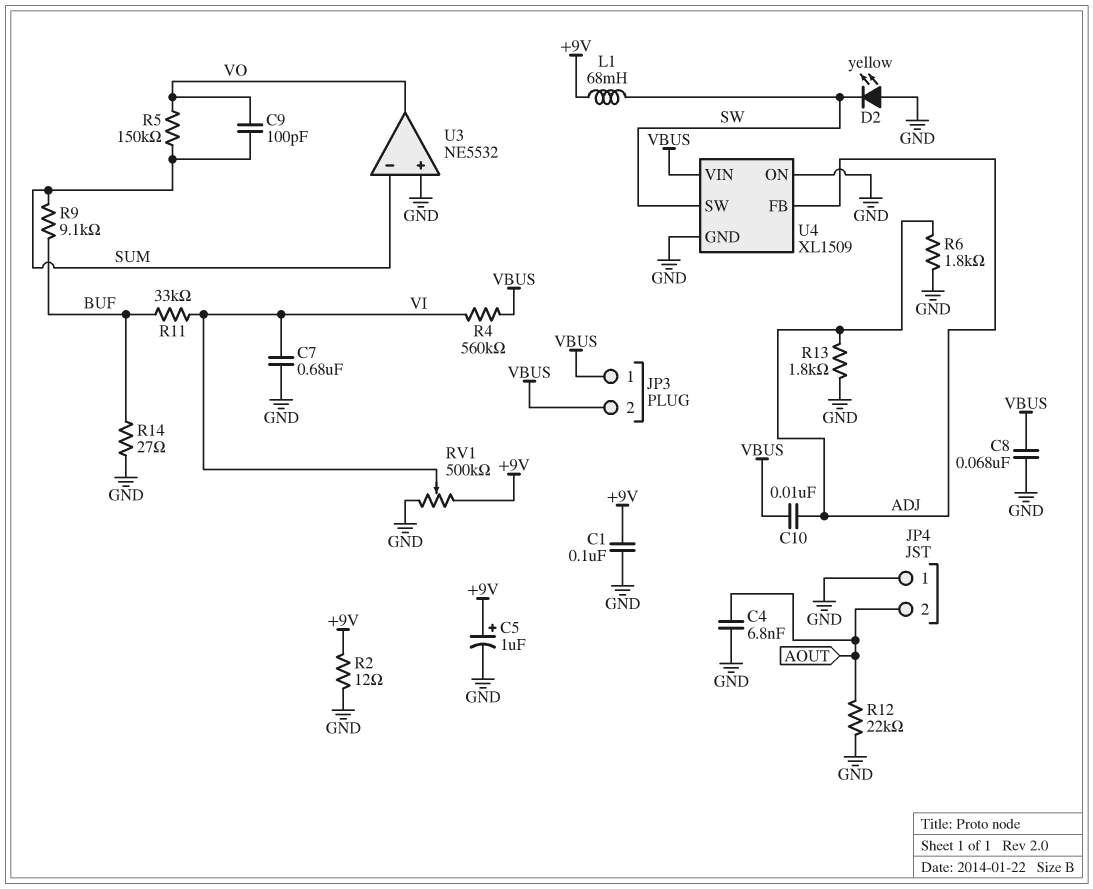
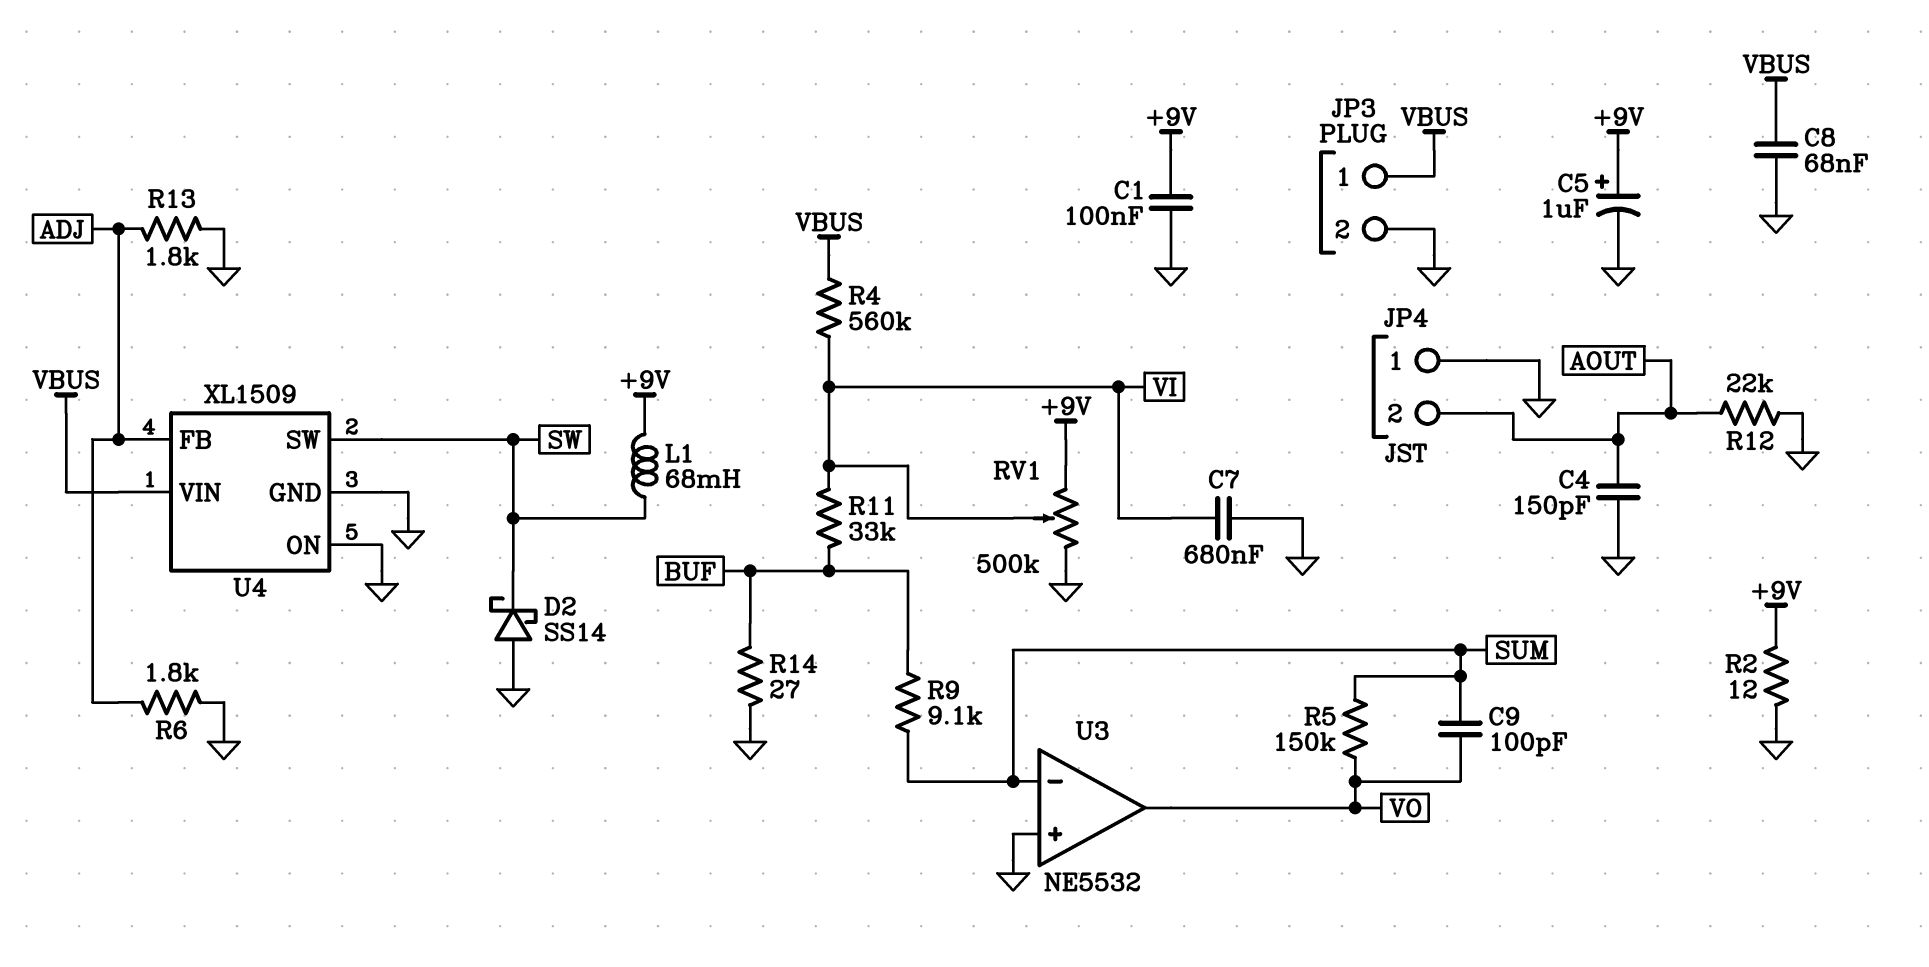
C4: 6.8nF (AOUT, GND) -> 150pF (AOUT, GND)
C10: 10nF (ADJ, VBUS) -> none
D2: LED yellow (A GND, K SW) -> schottky SS14 (A GND, K SW)
JP3 pin 2: VBUS -> GND

